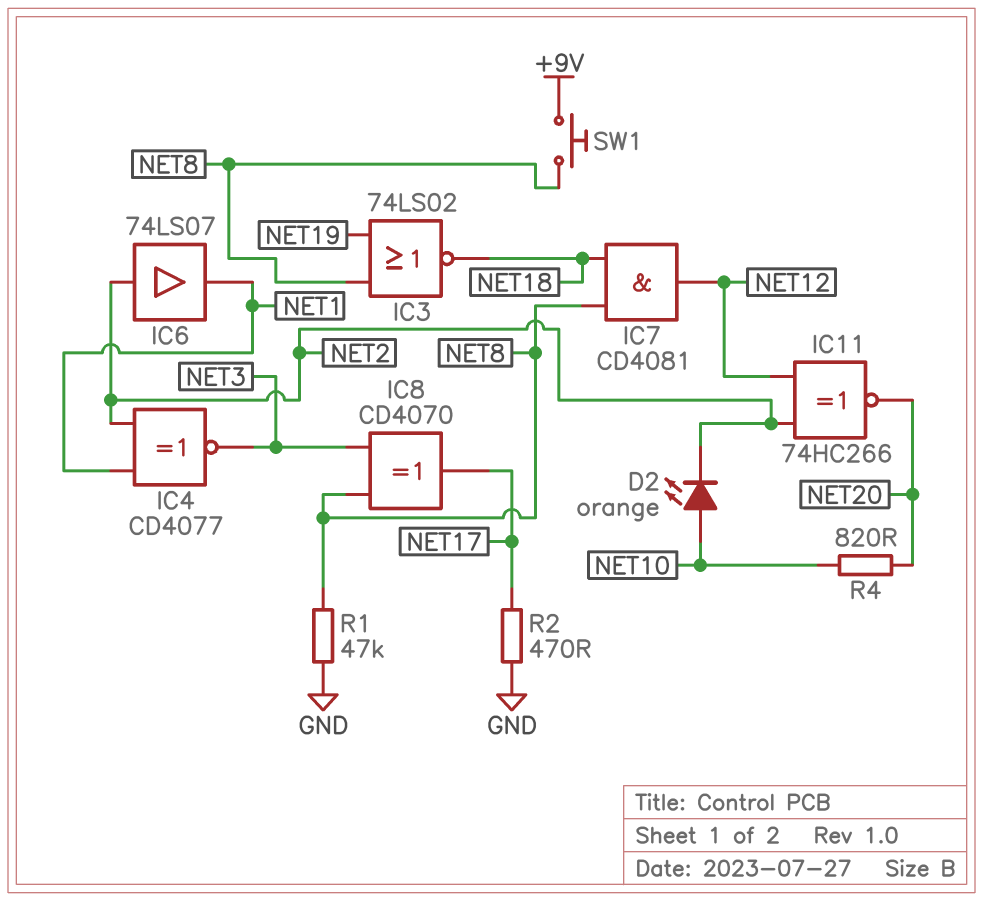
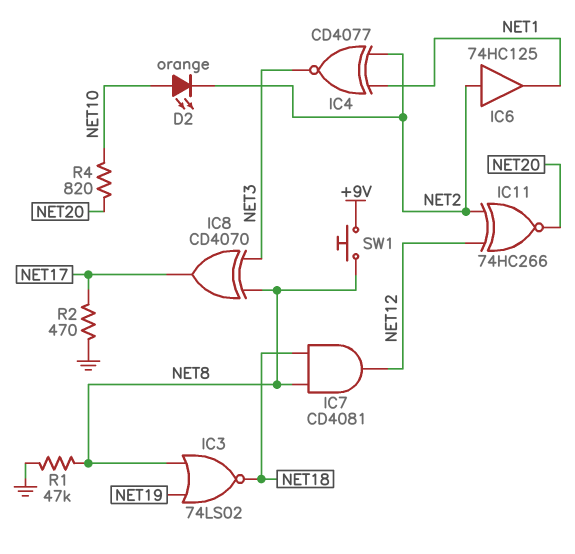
IC6: buffer 74LS07 (in NET2, out NET1) -> buffer 74HC125 (in NET2, out NET1)

